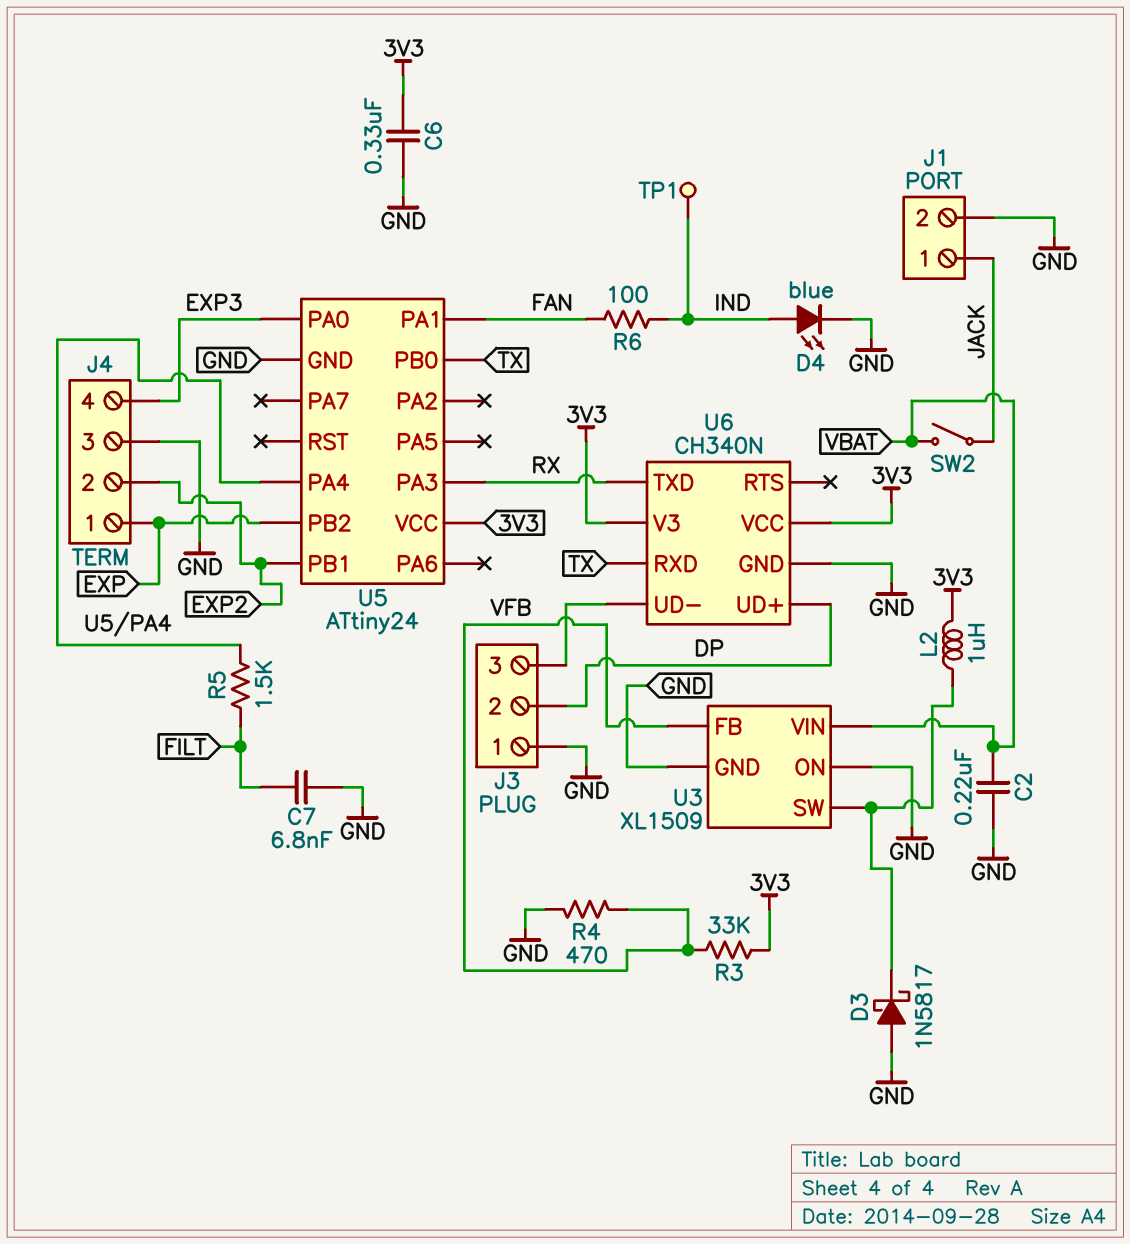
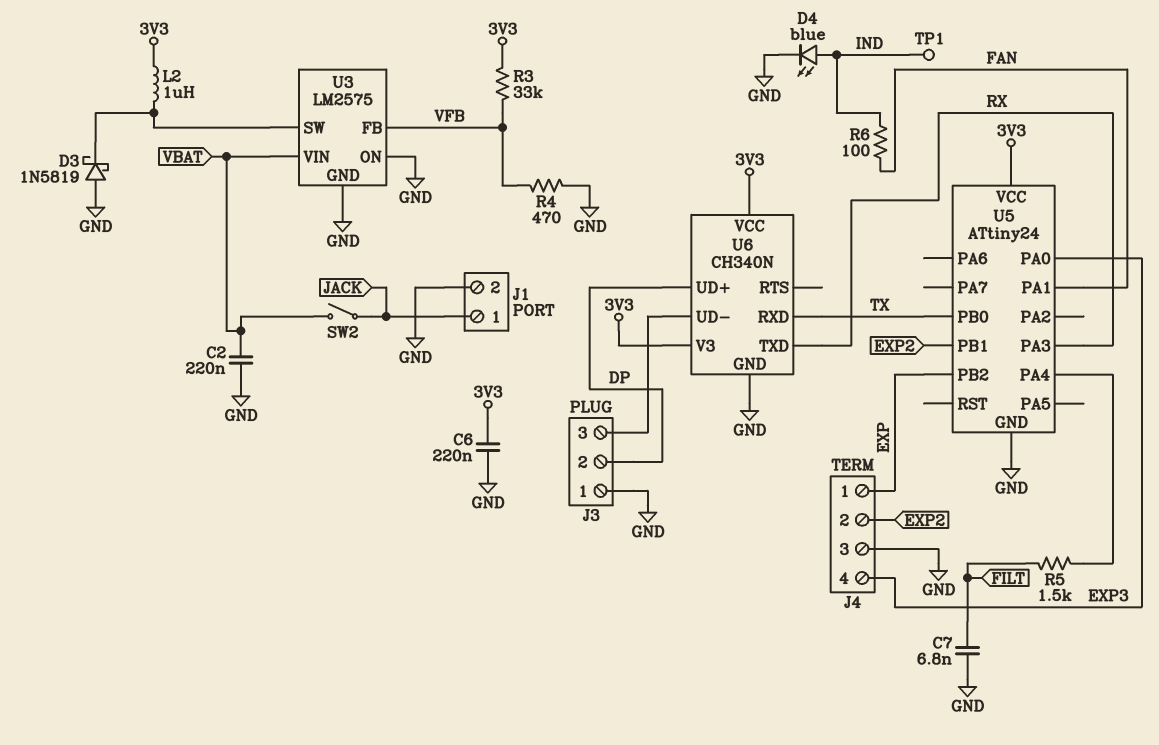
C6: 330nF (3V3, GND) -> 220nF (3V3, GND)
D3: schottky 1N5817 (A GND, K U3/SW) -> schottky 1N5819 (A GND, K U3/SW)
U3: XL1509 -> LM2575

